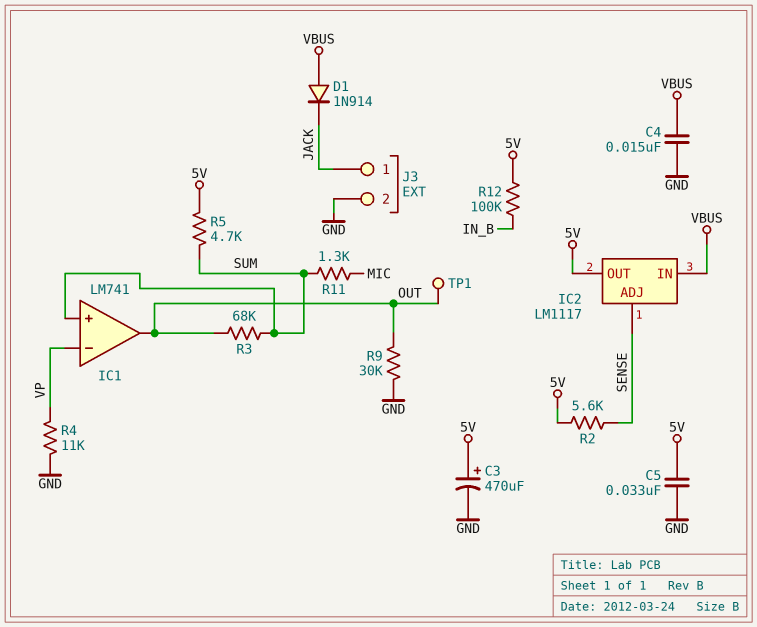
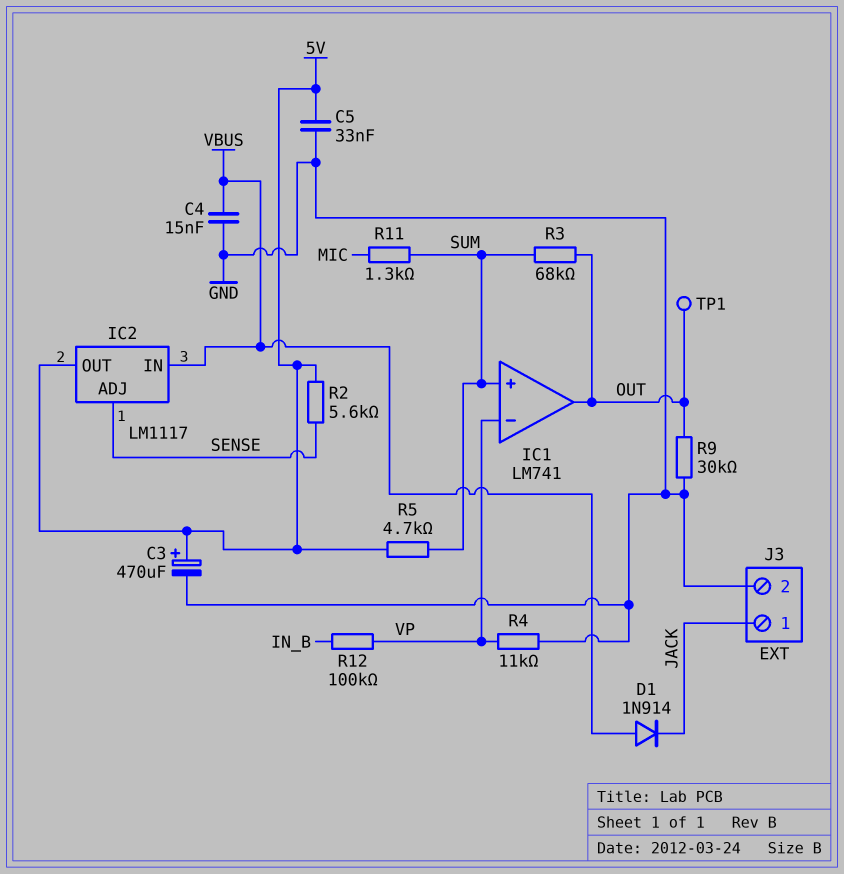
R12: 100k (5V, IN_B) -> 100k (IN_B, VP)

